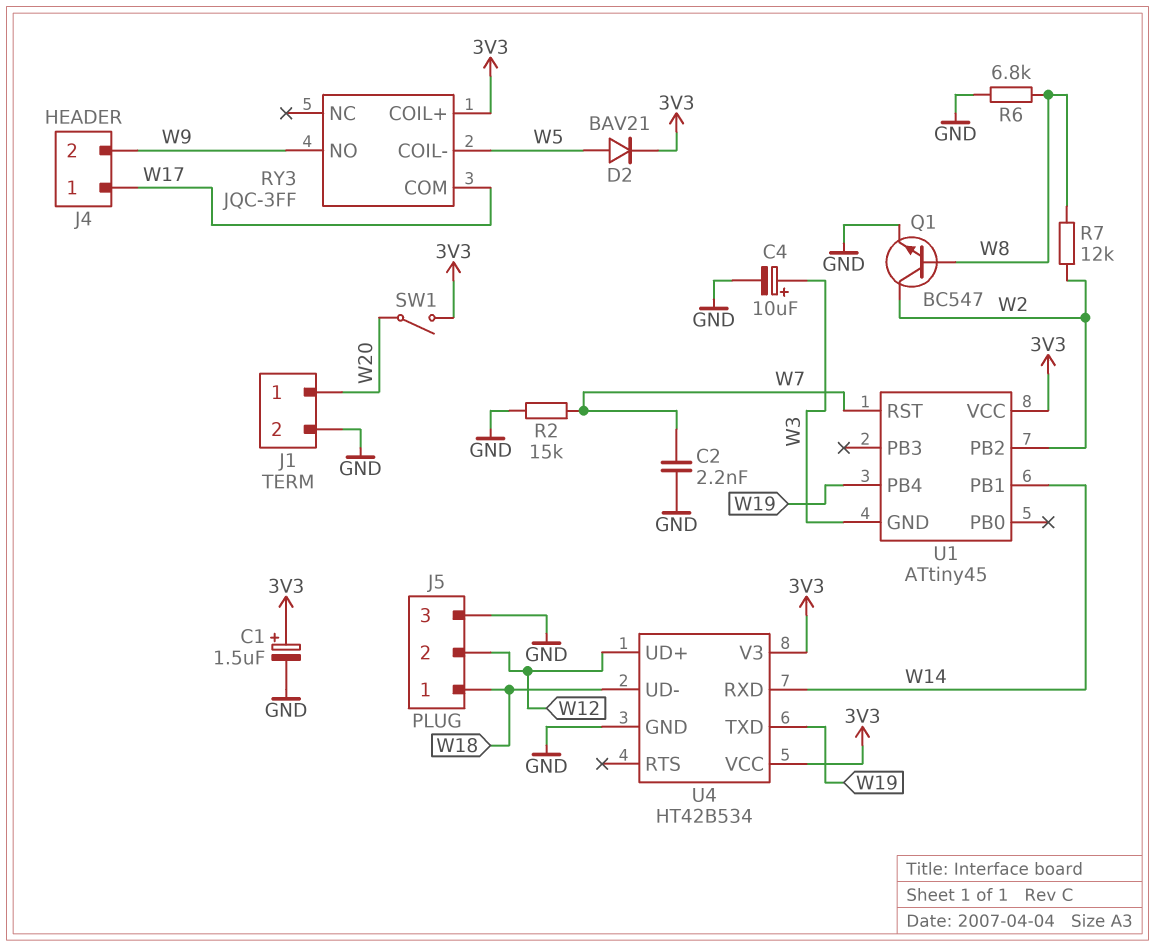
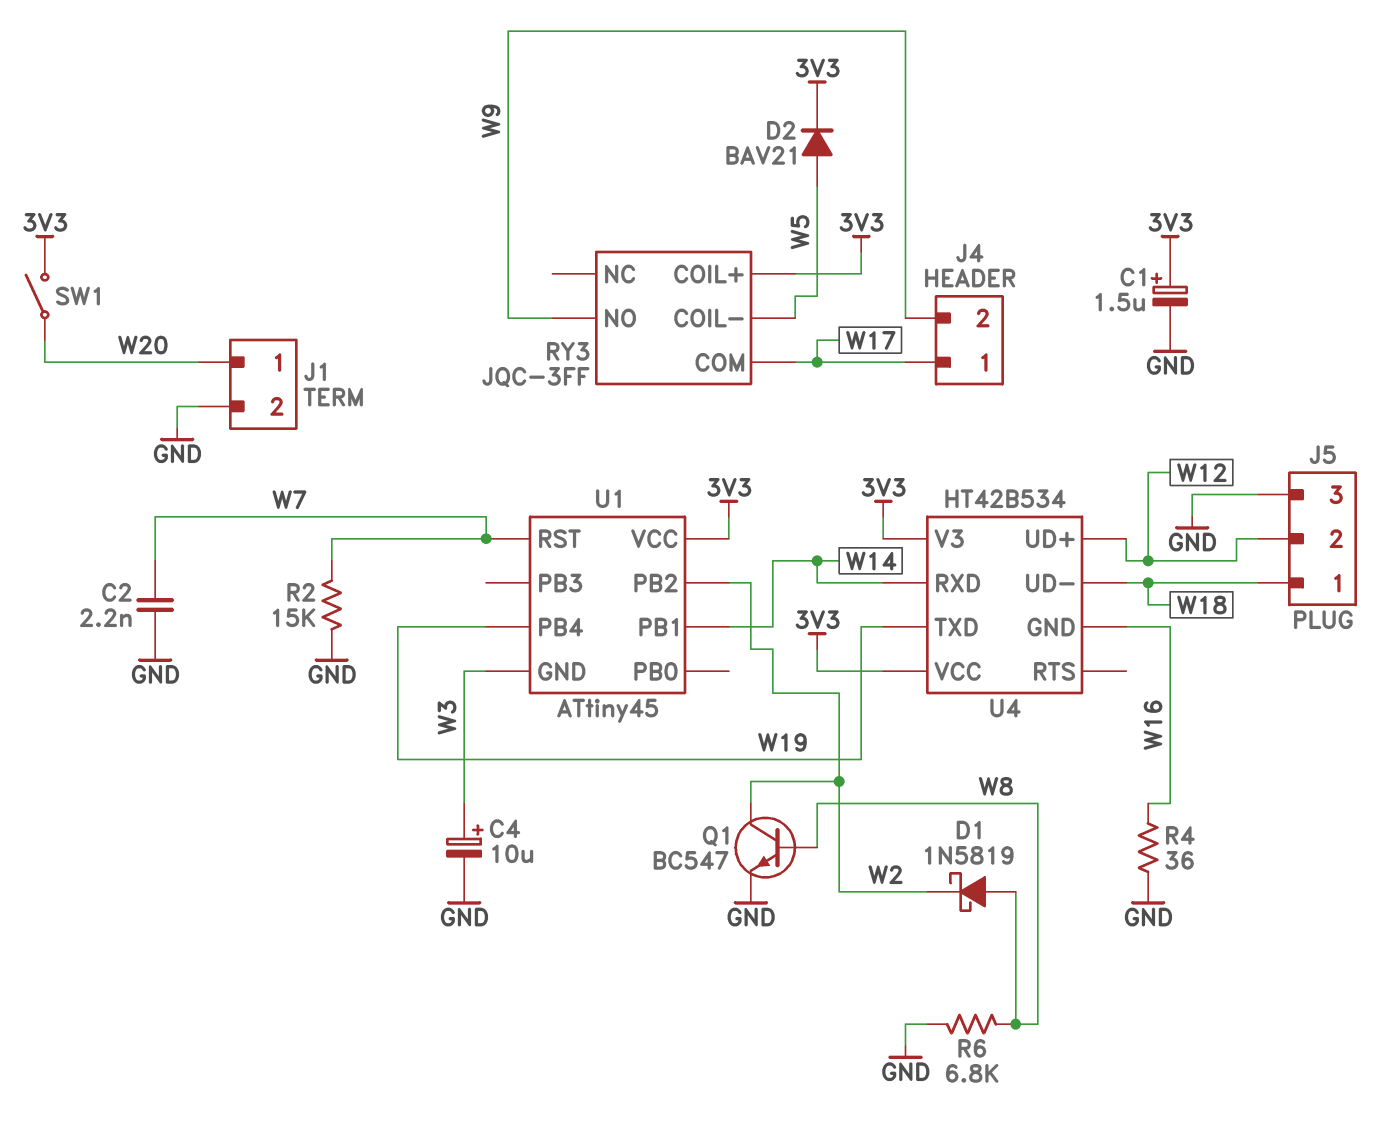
D1: none -> schottky 1N5819 (A W8, K W2)
R4: none -> 36 (GND, W16)
R7: 12k (W2, W8) -> none
U4 pin GND: GND -> W16

